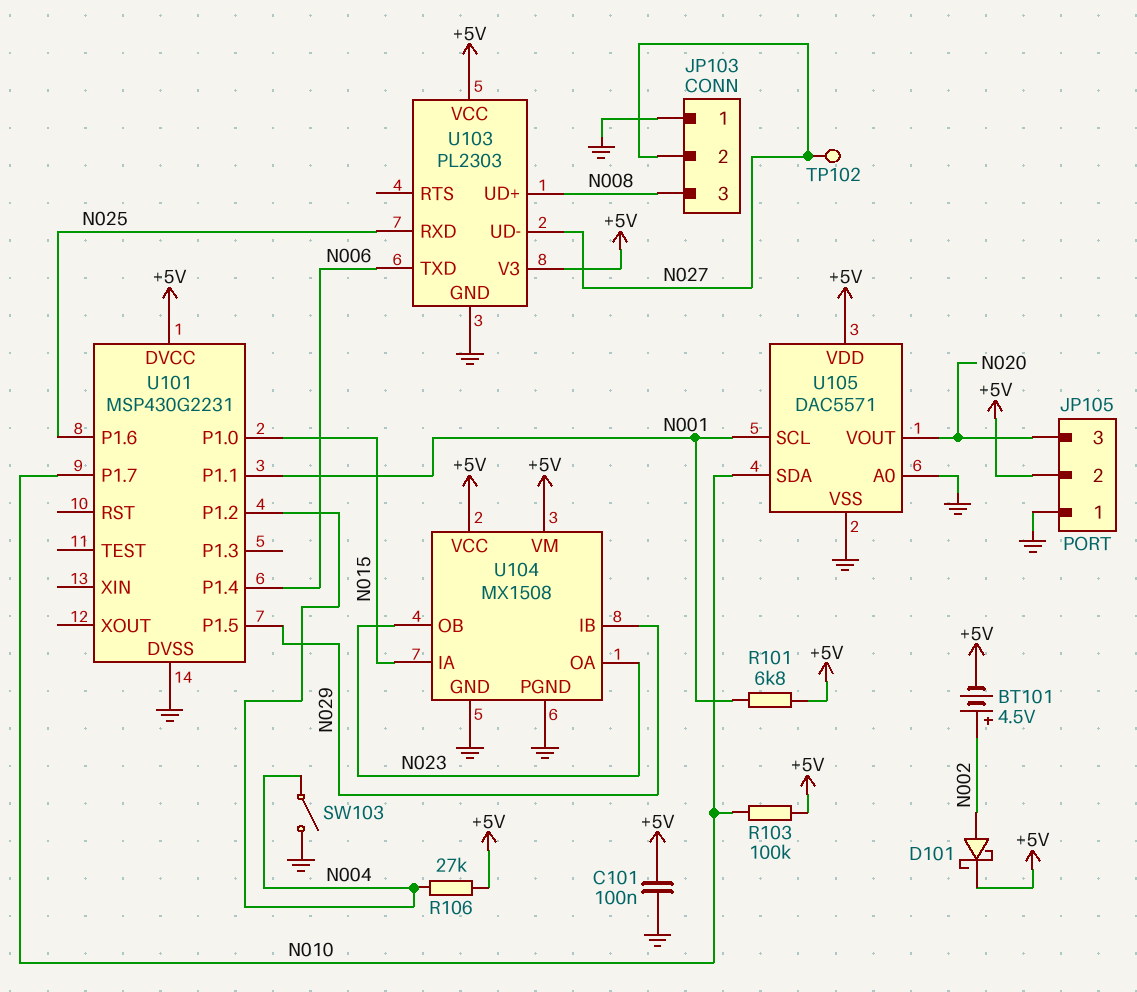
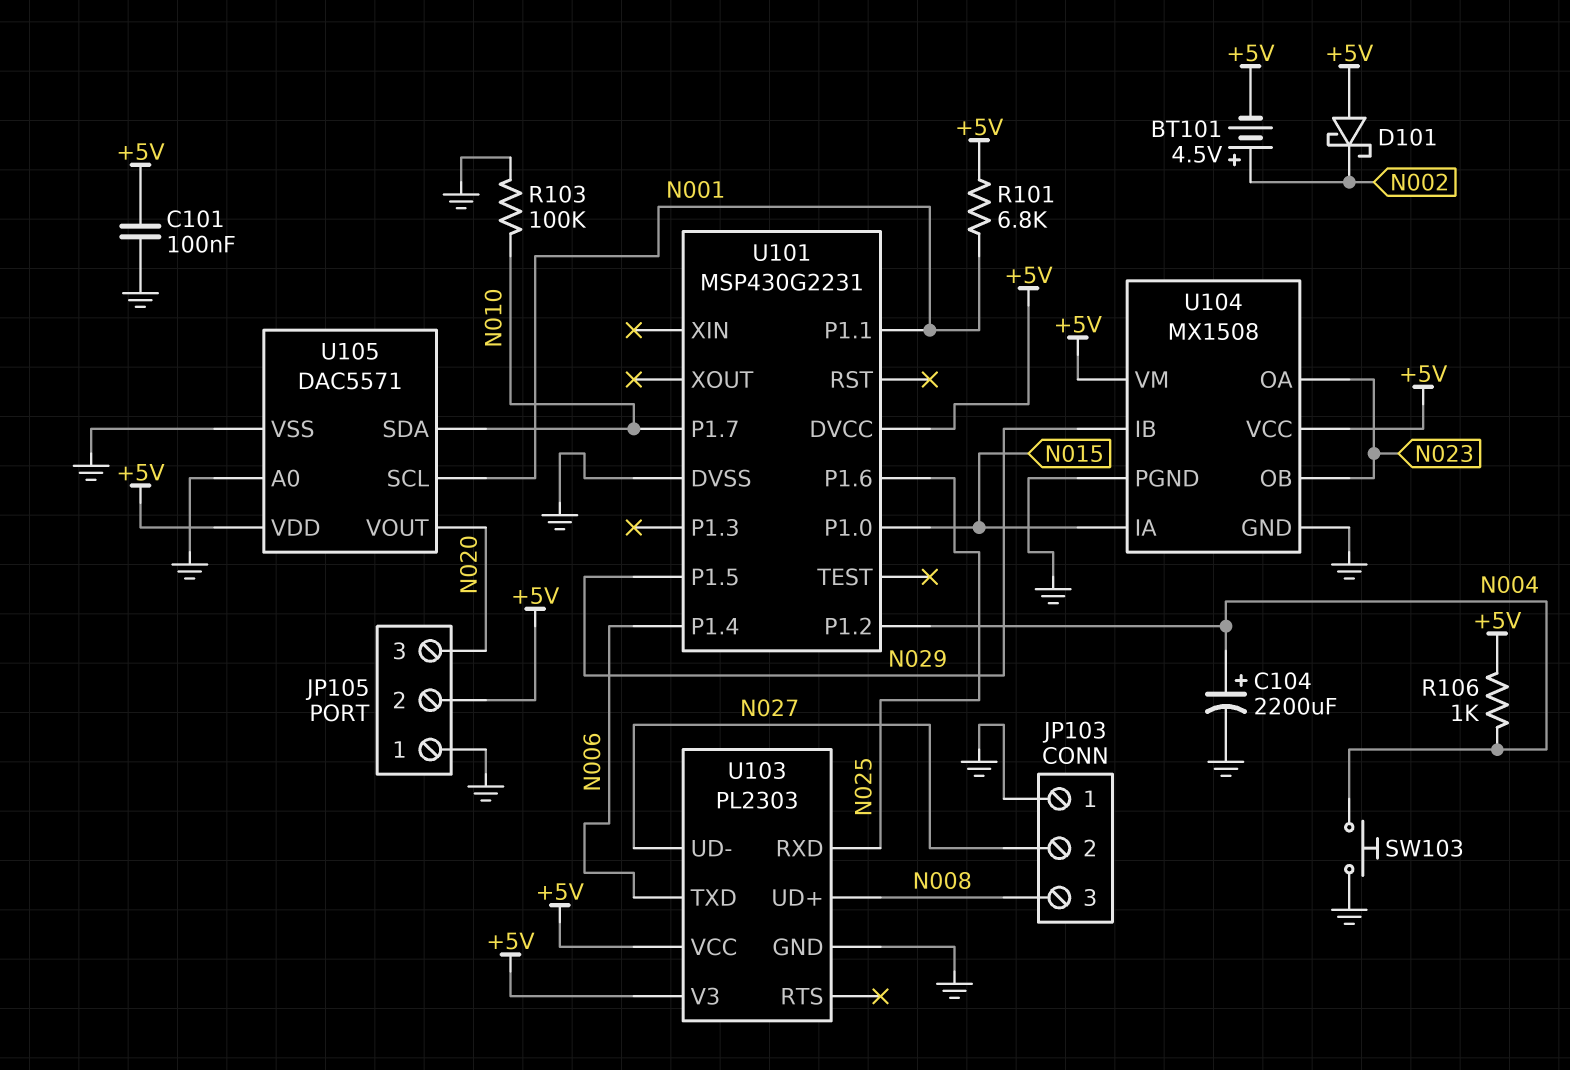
C104: none -> 2200uF (plus N004, minus GND)
D101: schottky (A N002, K +5V) -> schottky (A +5V, K N002)
R103: 100k (+5V, N010) -> 100k (GND, N010)
R106: 27k (+5V, N004) -> 1k (+5V, N004)
SW103: switch (GND, N004) -> button (GND, N004)
TP102: test point (N027) -> none

